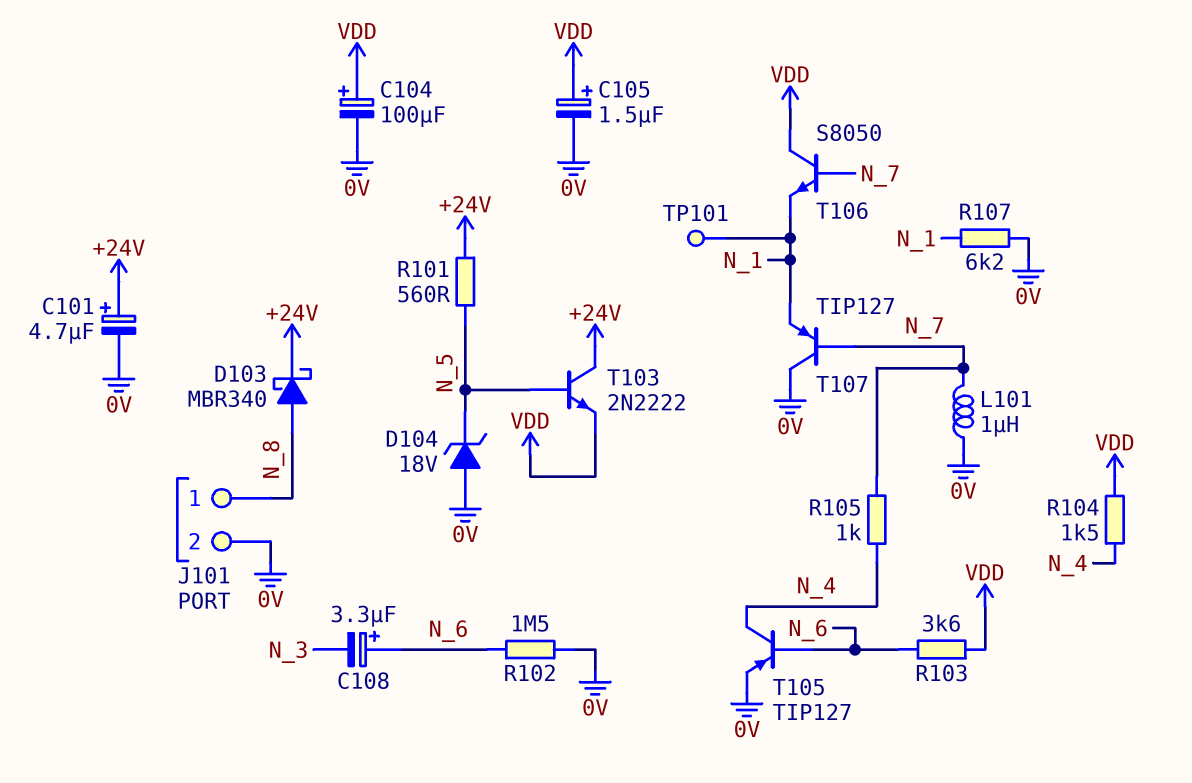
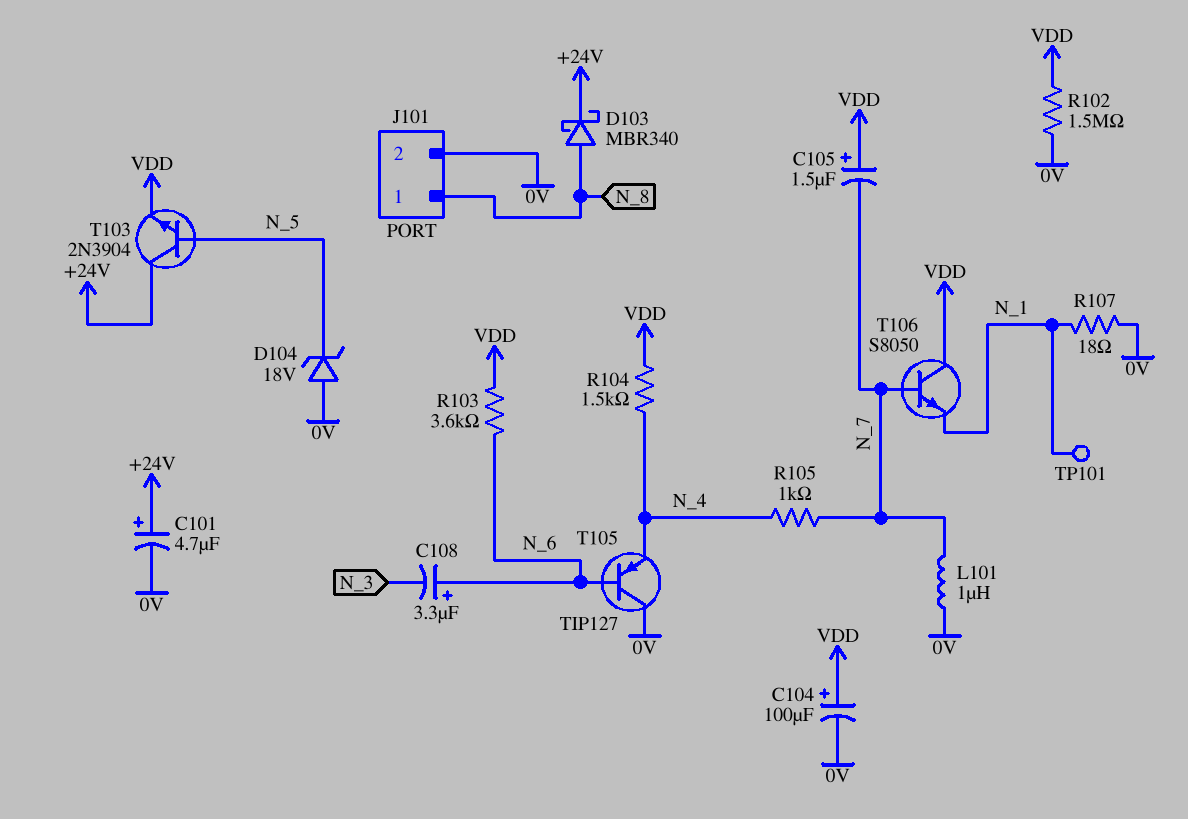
C105: 1.5uF (plus VDD, minus 0V) -> 1.5uF (plus VDD, minus N_7)
R101: 560 (+24V, N_5) -> none
R102: 1.5M (0V, N_6) -> 1.5M (0V, VDD)
R107: 6.2k (0V, N_1) -> 18 (0V, N_1)
T103: NPN 2N2222 (B N_5, C +24V, E VDD) -> NPN 2N3904 (B N_5, C +24V, E VDD)
T105: PNP TIP127 (B N_6, C N_4, E 0V) -> PNP TIP127 (B N_6, C 0V, E N_4)
T107: PNP TIP127 (B N_7, C 0V, E N_1) -> none

